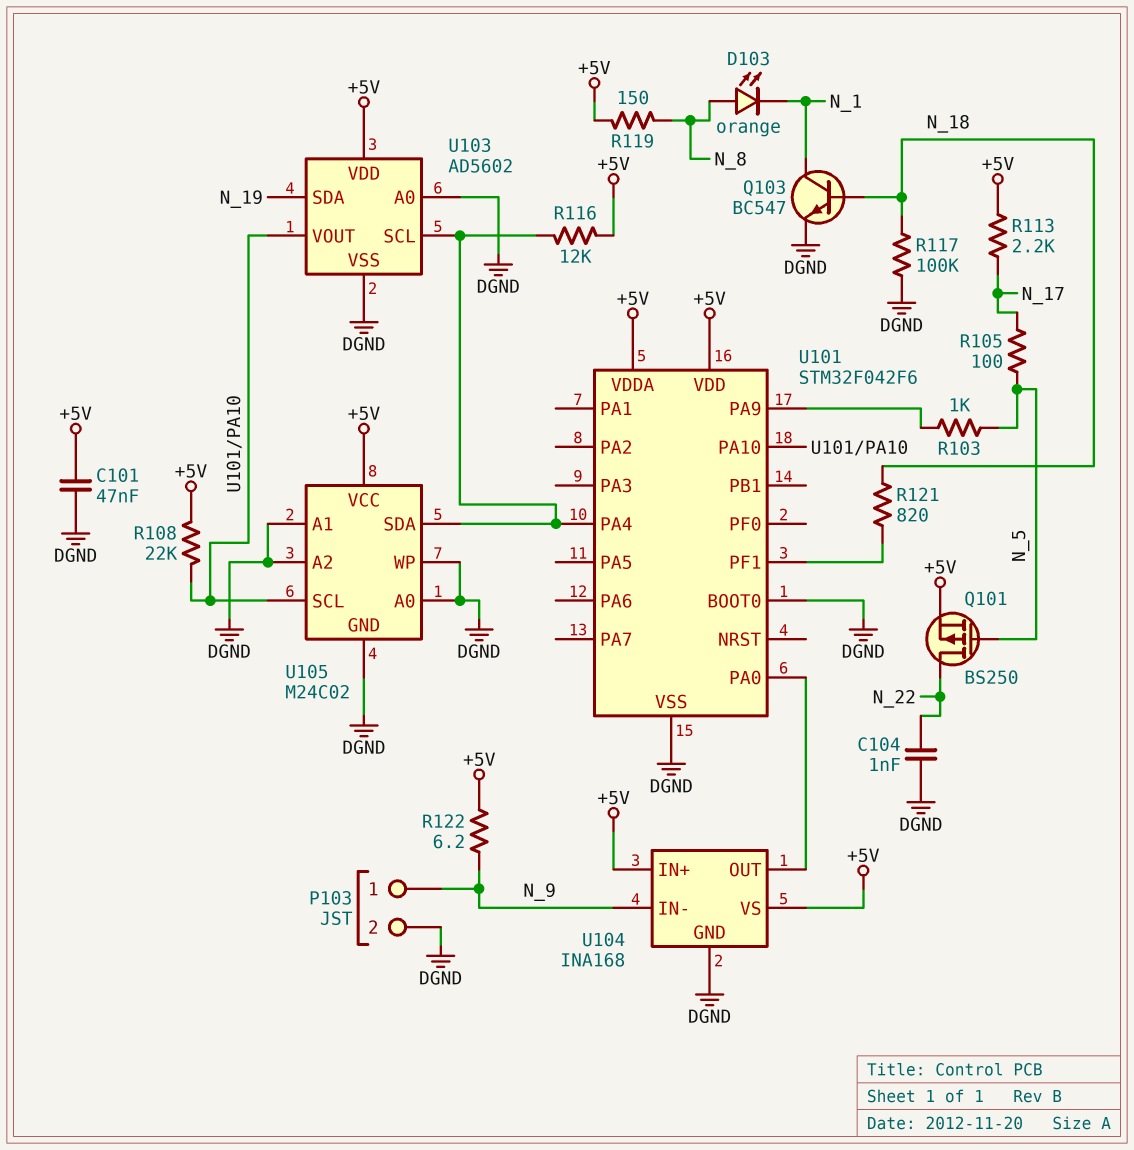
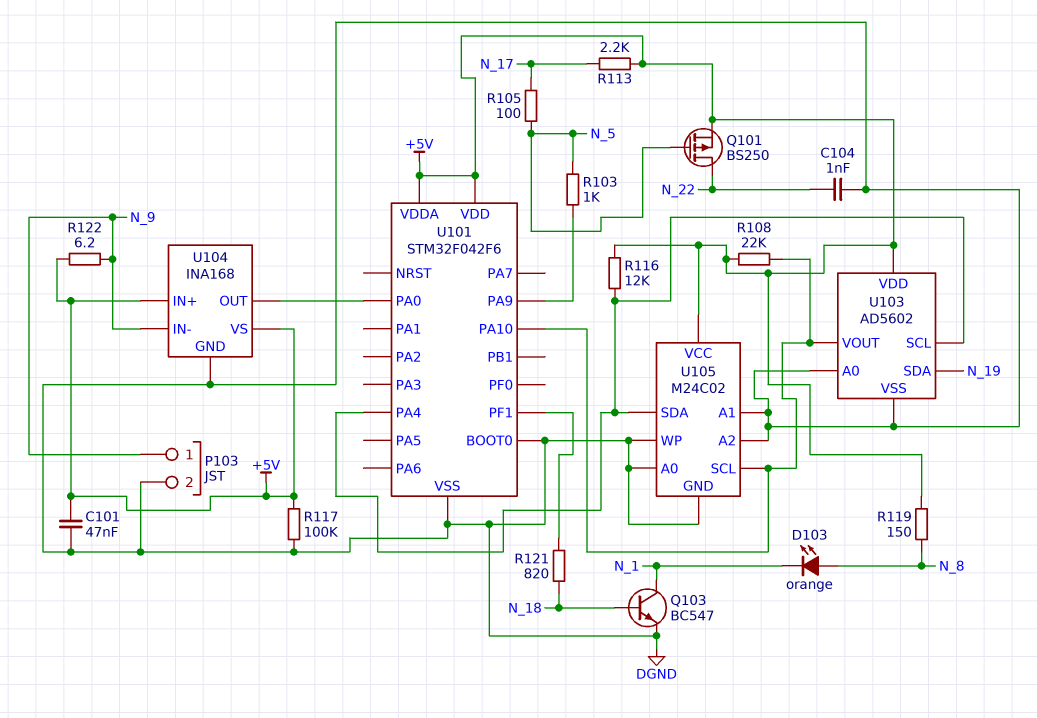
R117: 100k (DGND, N_18) -> 100k (+5V, DGND)

